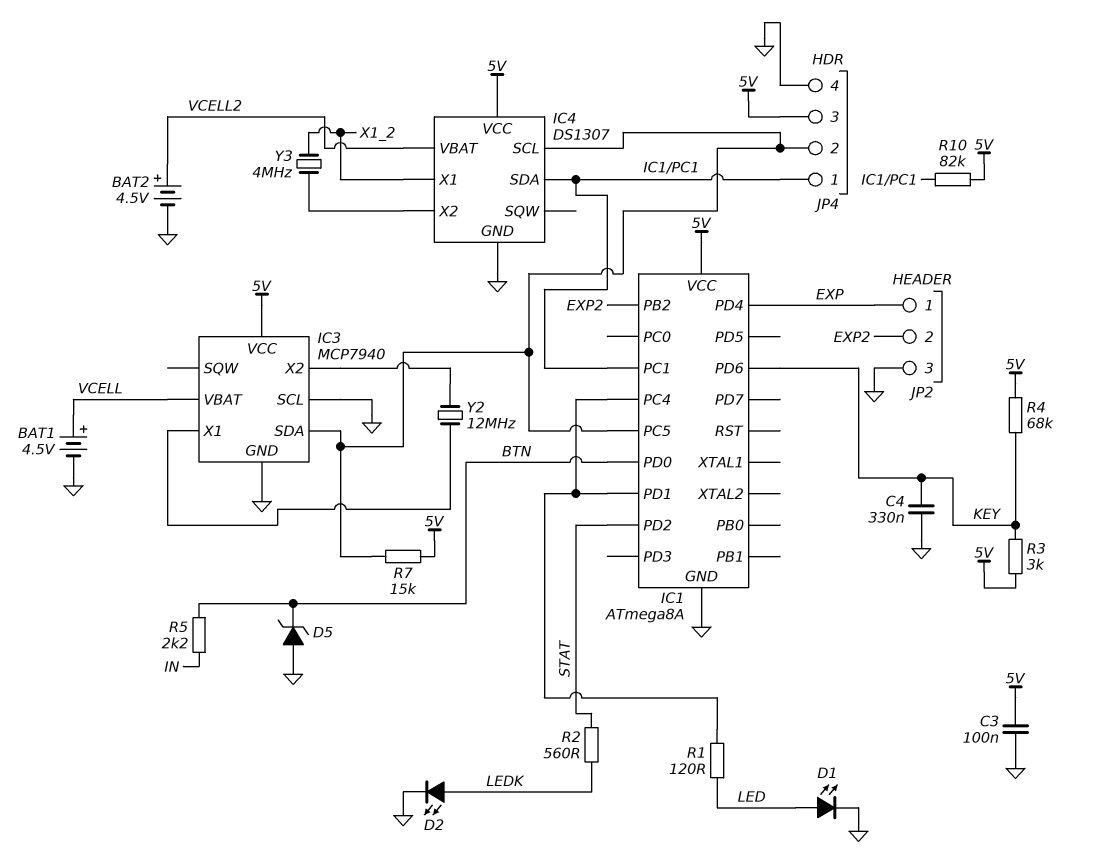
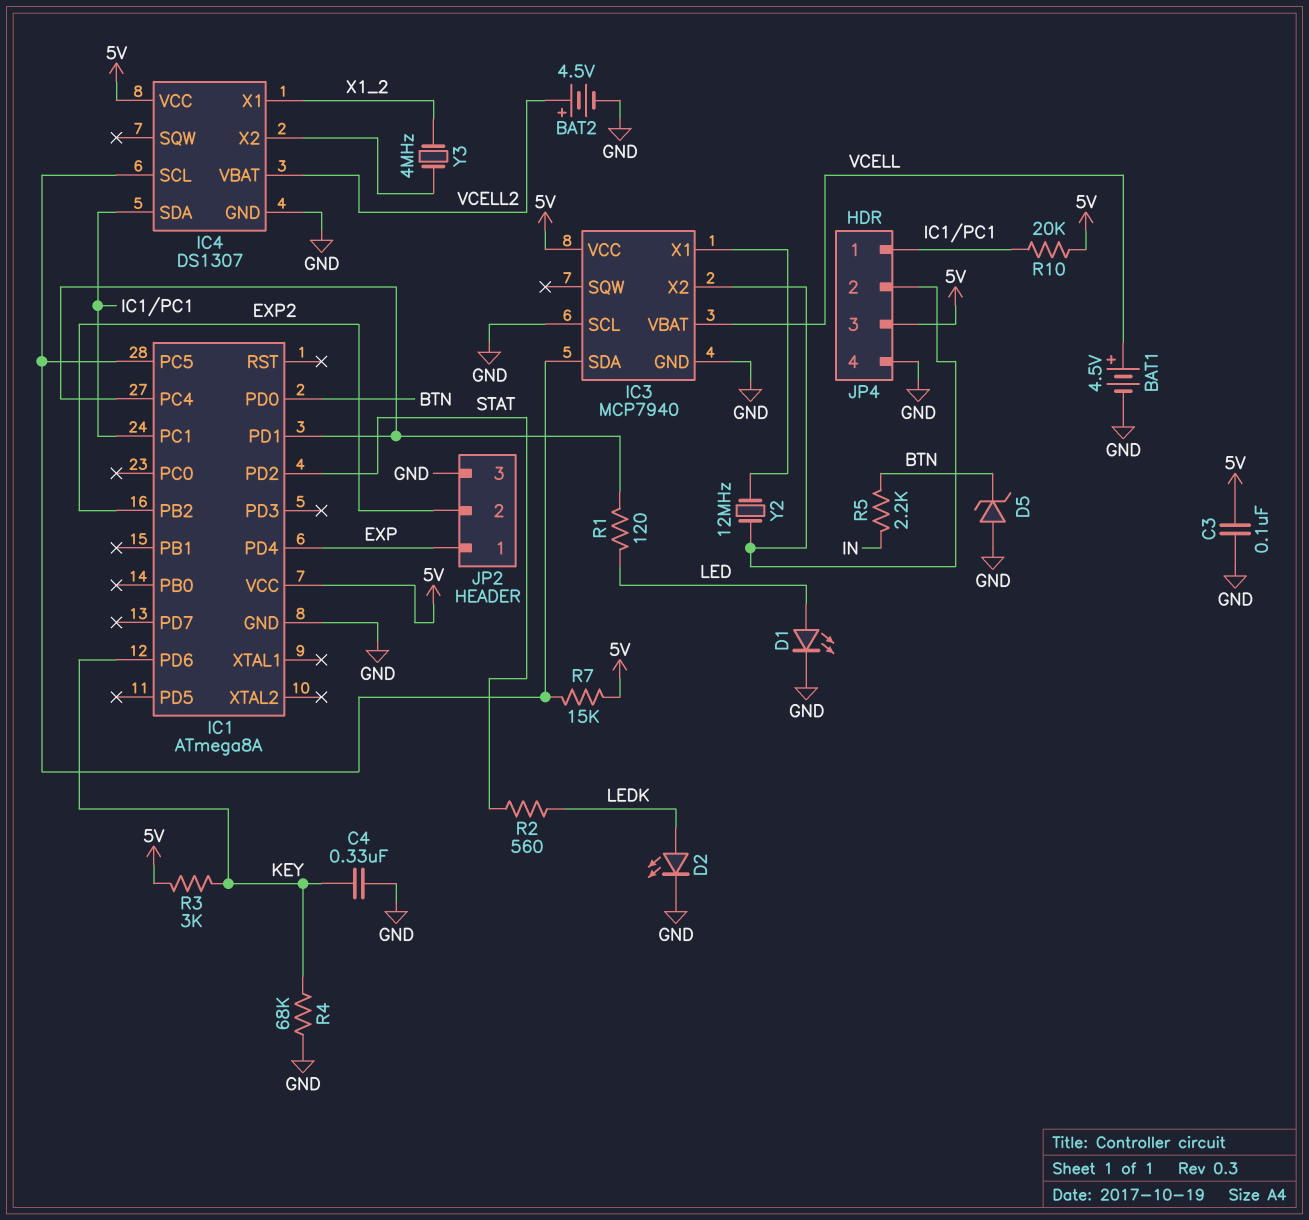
JP4 pin 2: IC1/PC5 -> IC3/X2
R4: 68k (5V, KEY) -> 68k (GND, KEY)
R10: 82k (5V, IC1/PC1) -> 20k (5V, IC1/PC1)

